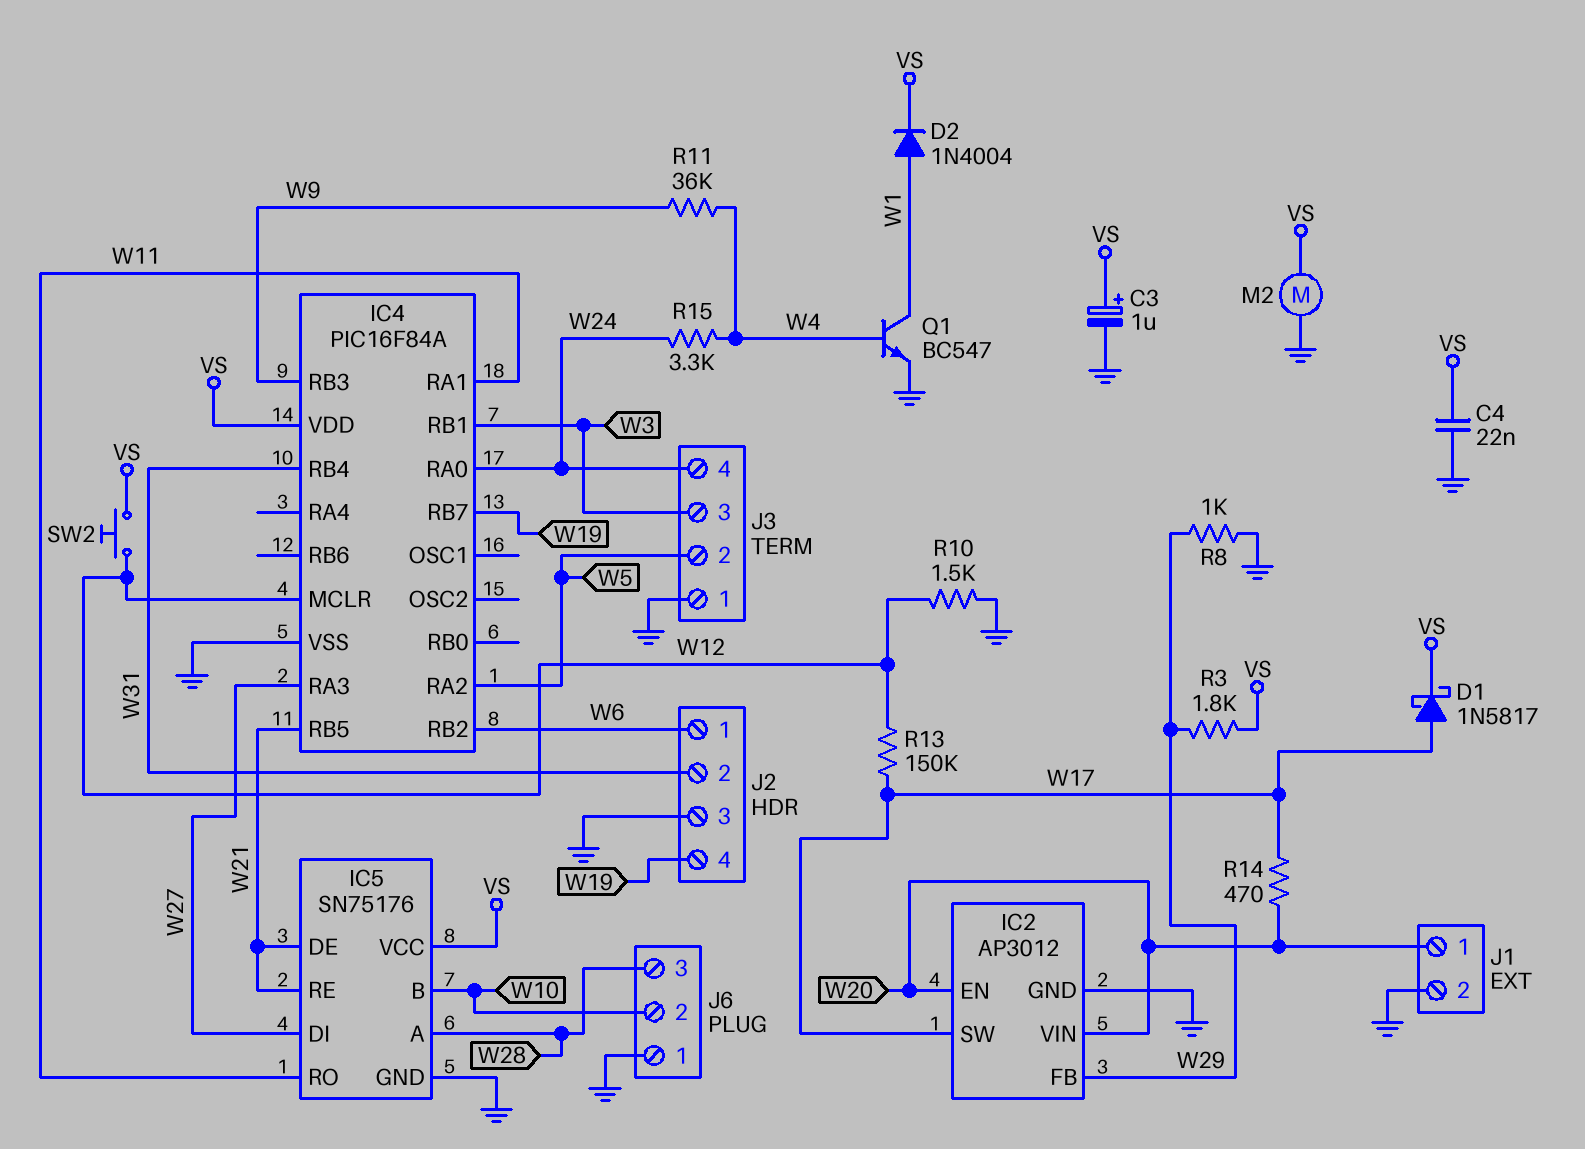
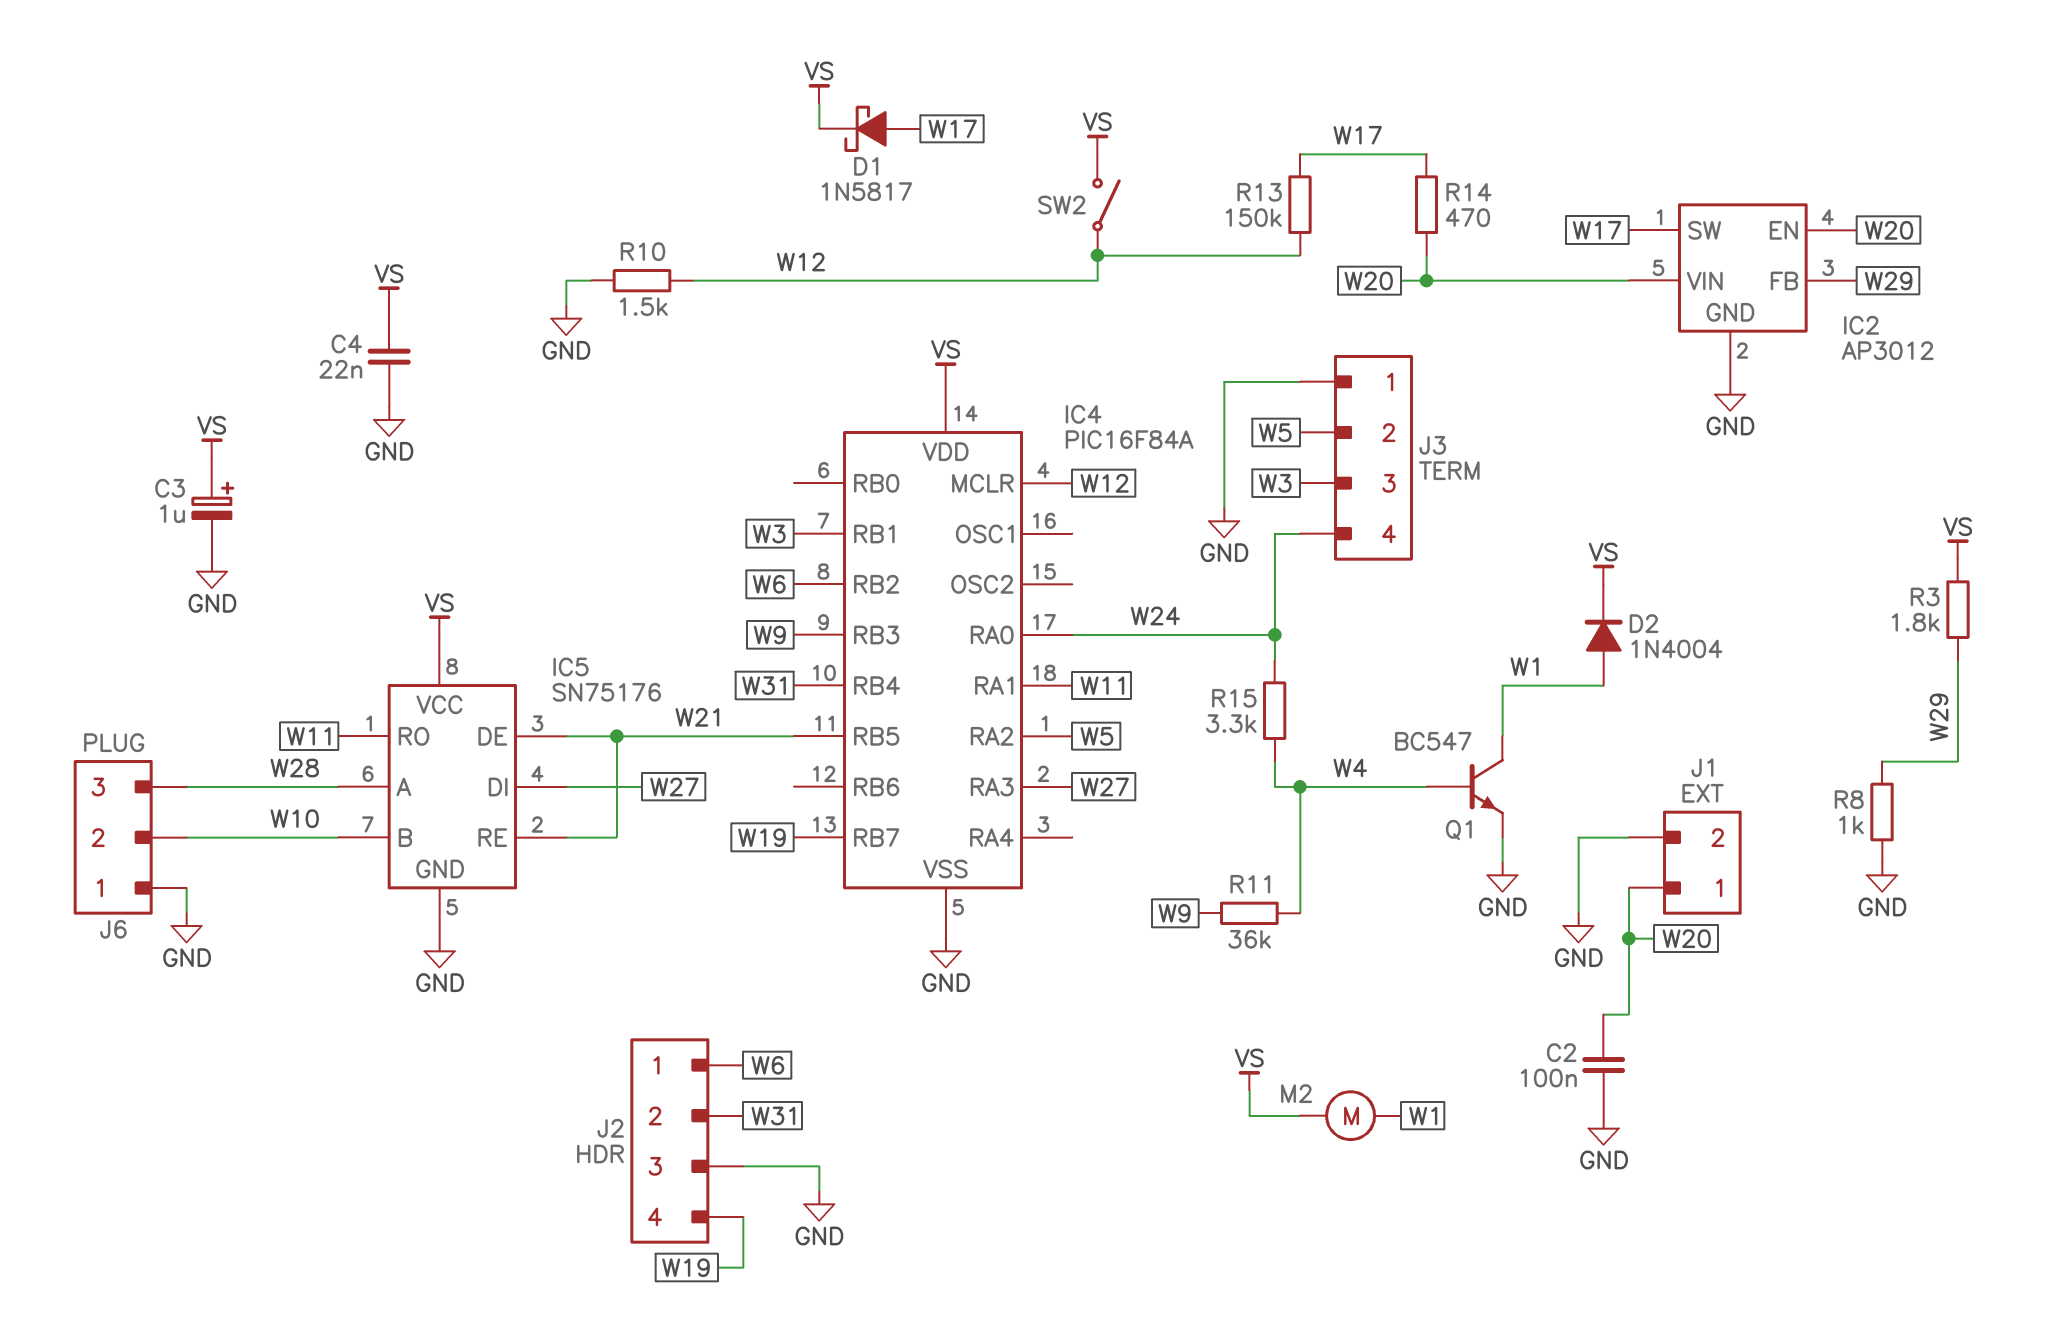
C2: none -> 100nF (GND, W20)
M2: motor (GND, VS) -> motor (VS, W1)
SW2: button (VS, W12) -> switch (VS, W12)

